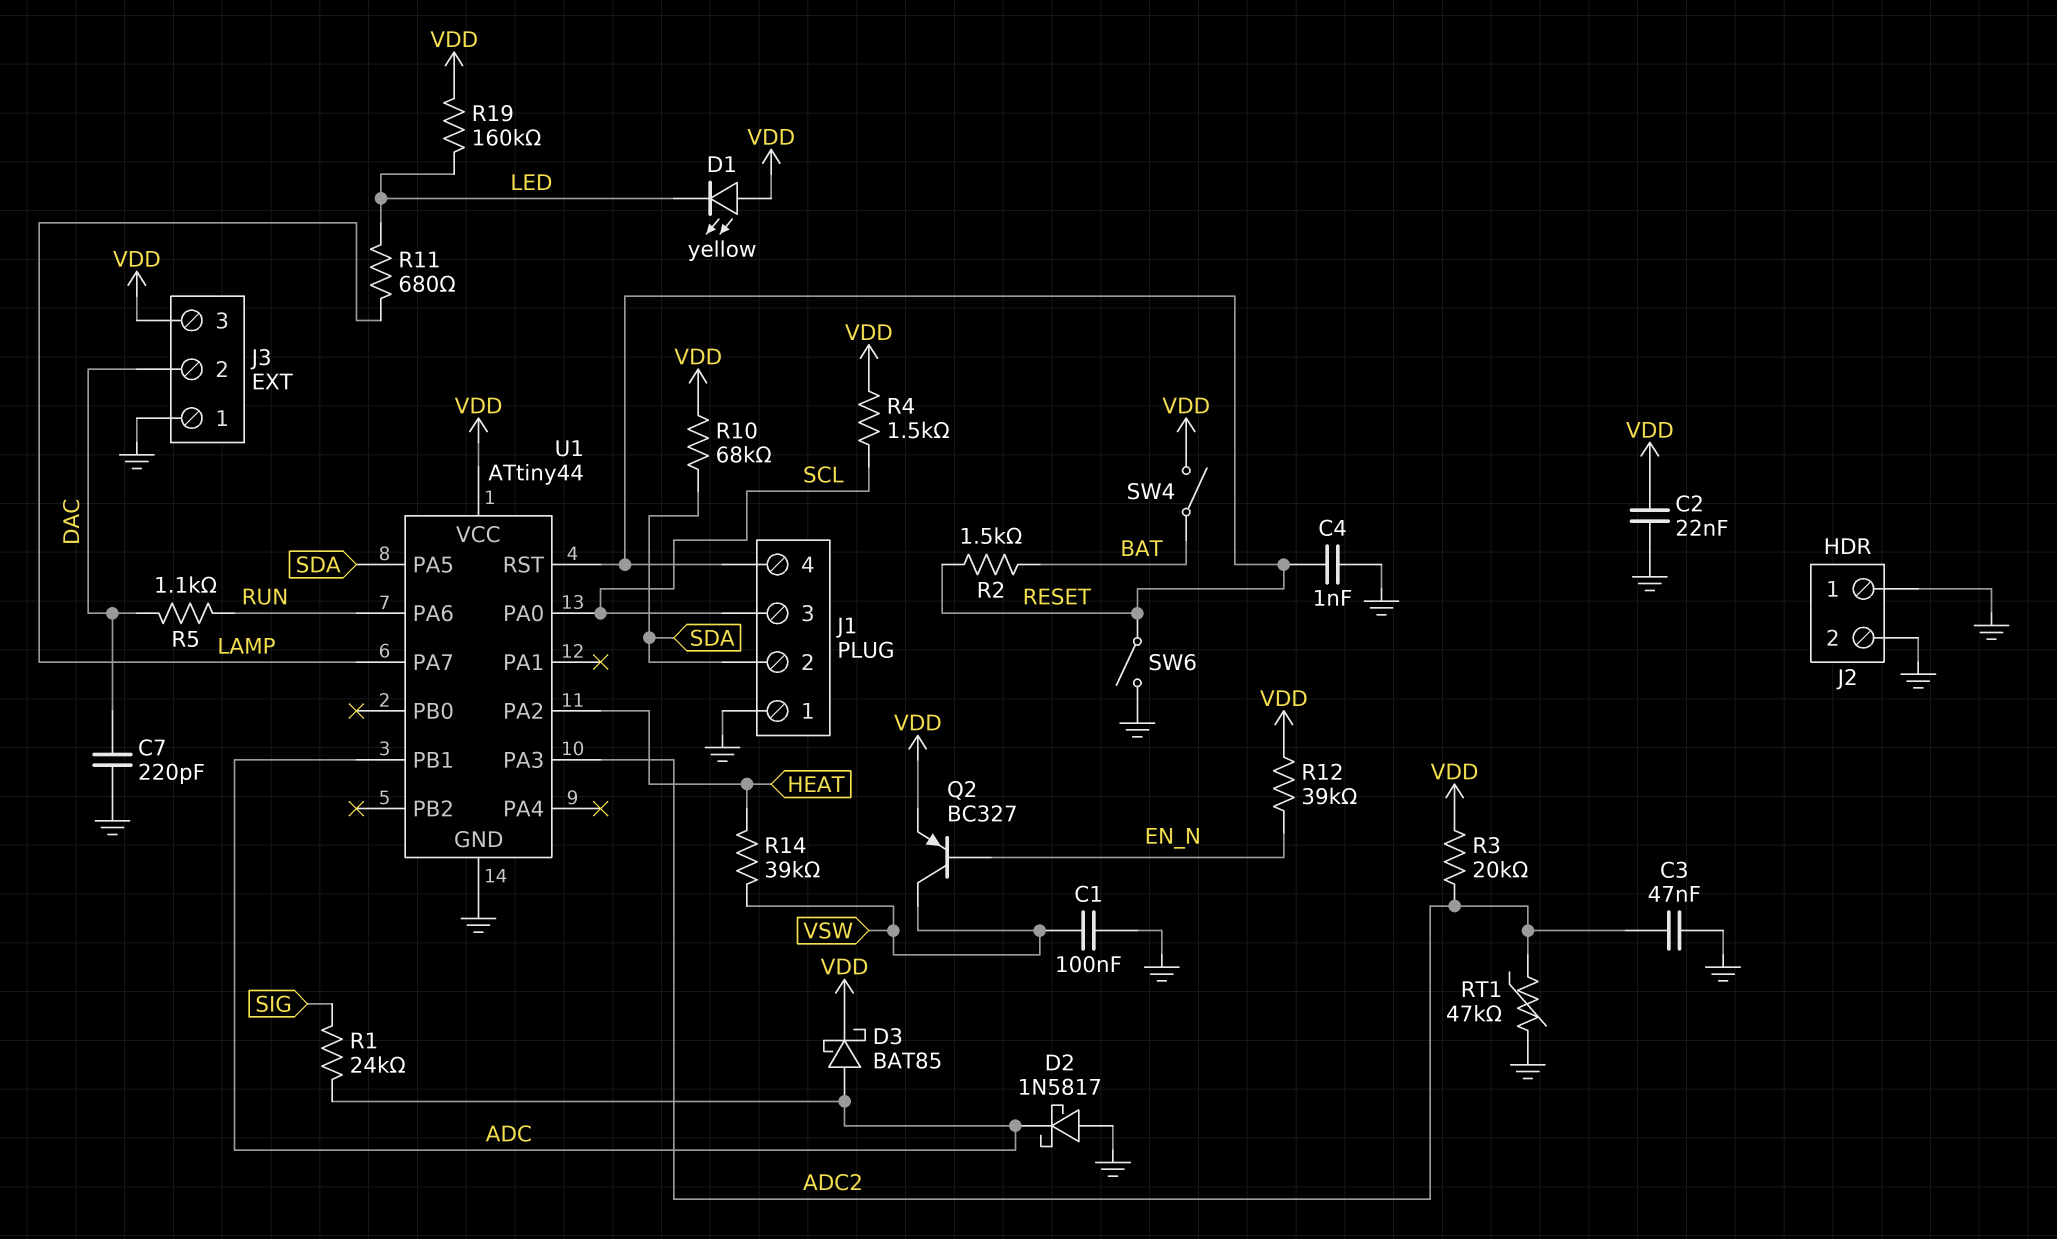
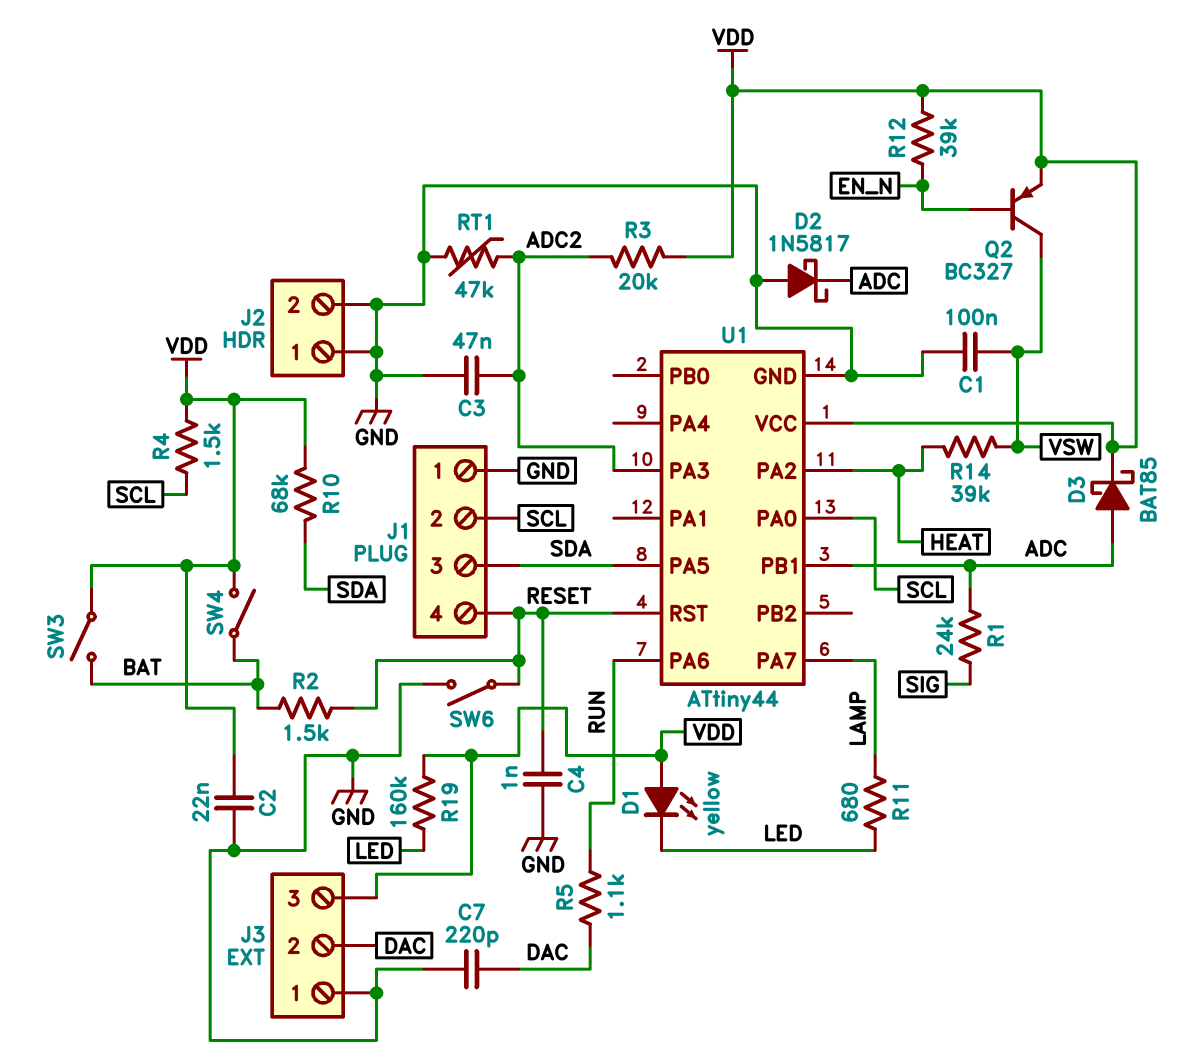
J1 pin 2: SDA -> SCL
J1 pin 3: SCL -> SDA
SW3: none -> switch (BAT, VDD)

